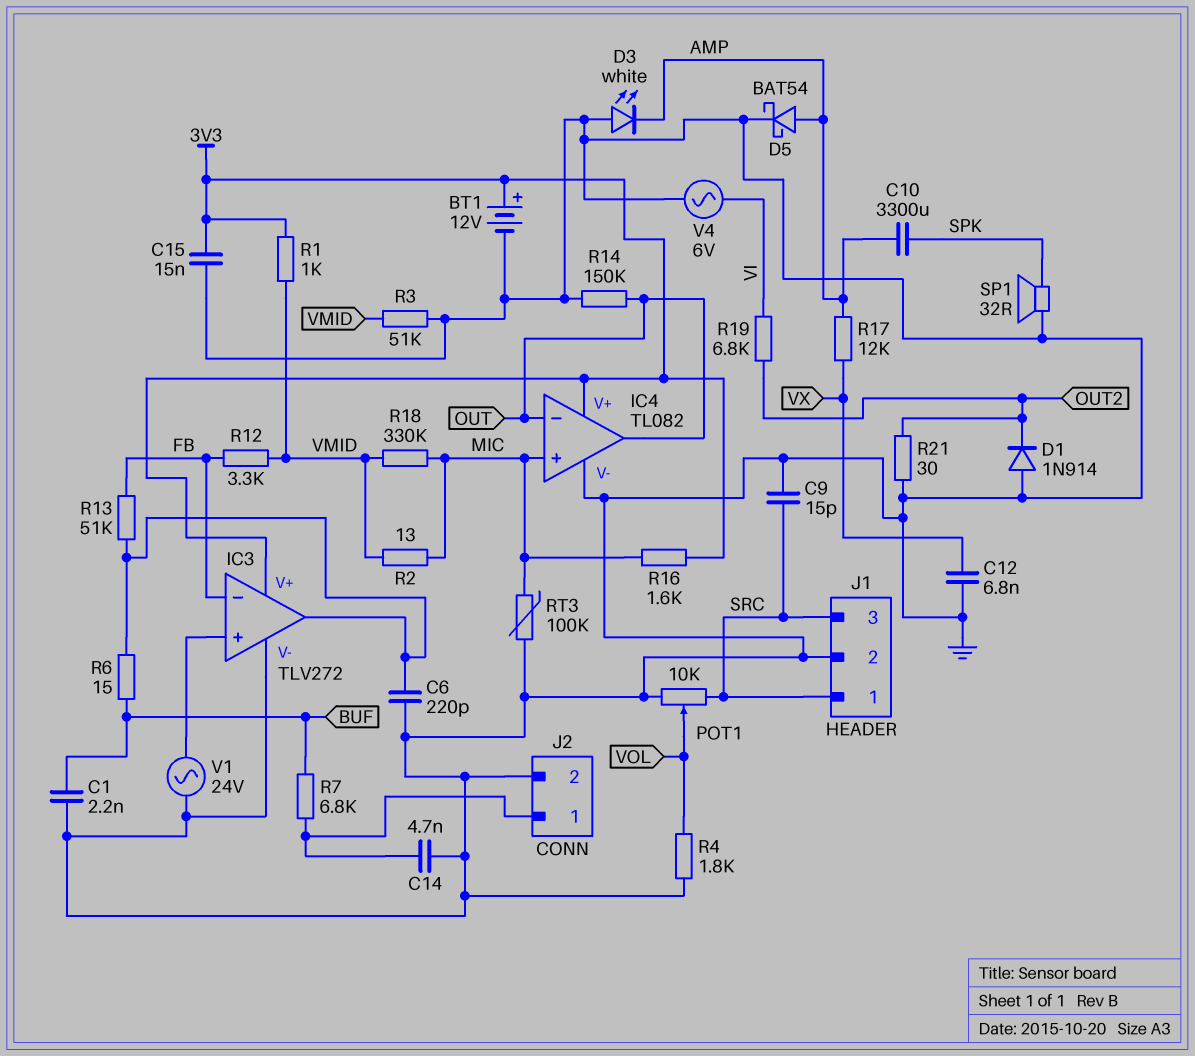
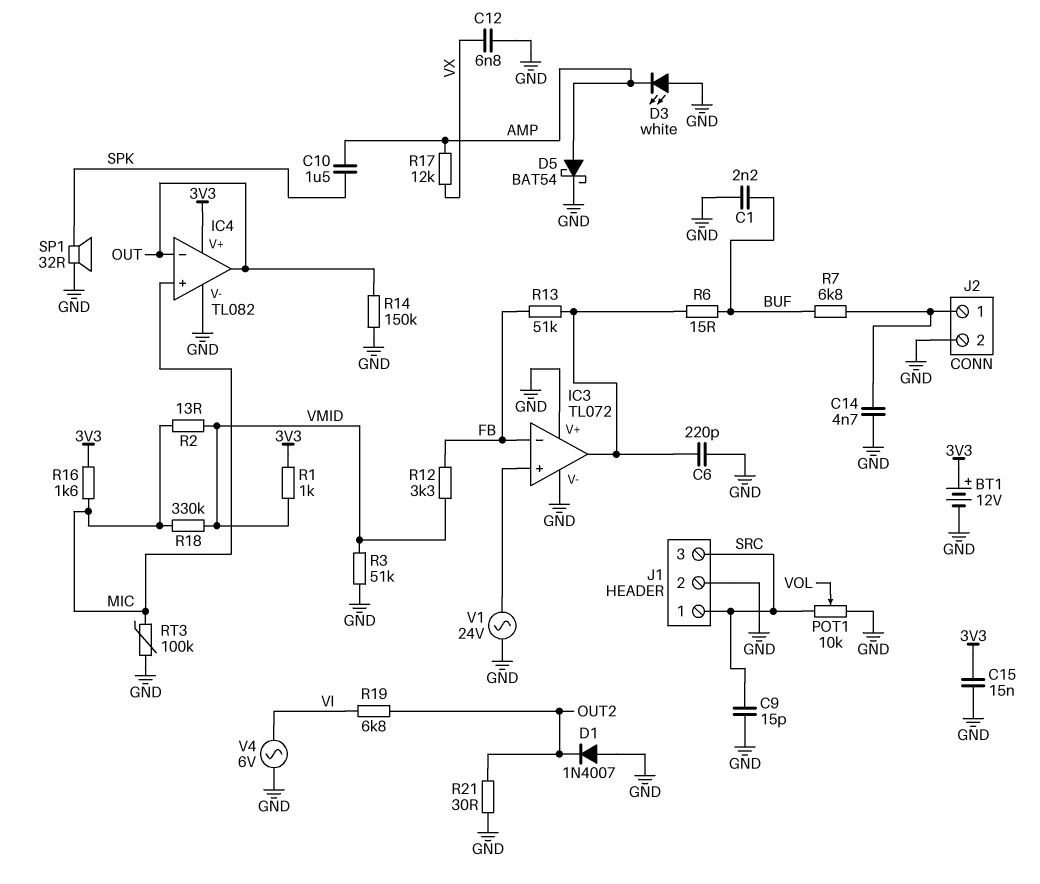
C10: 3300uF (AMP, SPK) -> 1.5uF (AMP, SPK)
D1: diode 1N914 (A GND, K OUT2) -> diode 1N4007 (A GND, K OUT2)
IC3: TLV272 -> TL072
IC3 pin V+: 3V3 -> GND
R4: 1.8k (GND, VOL) -> none

